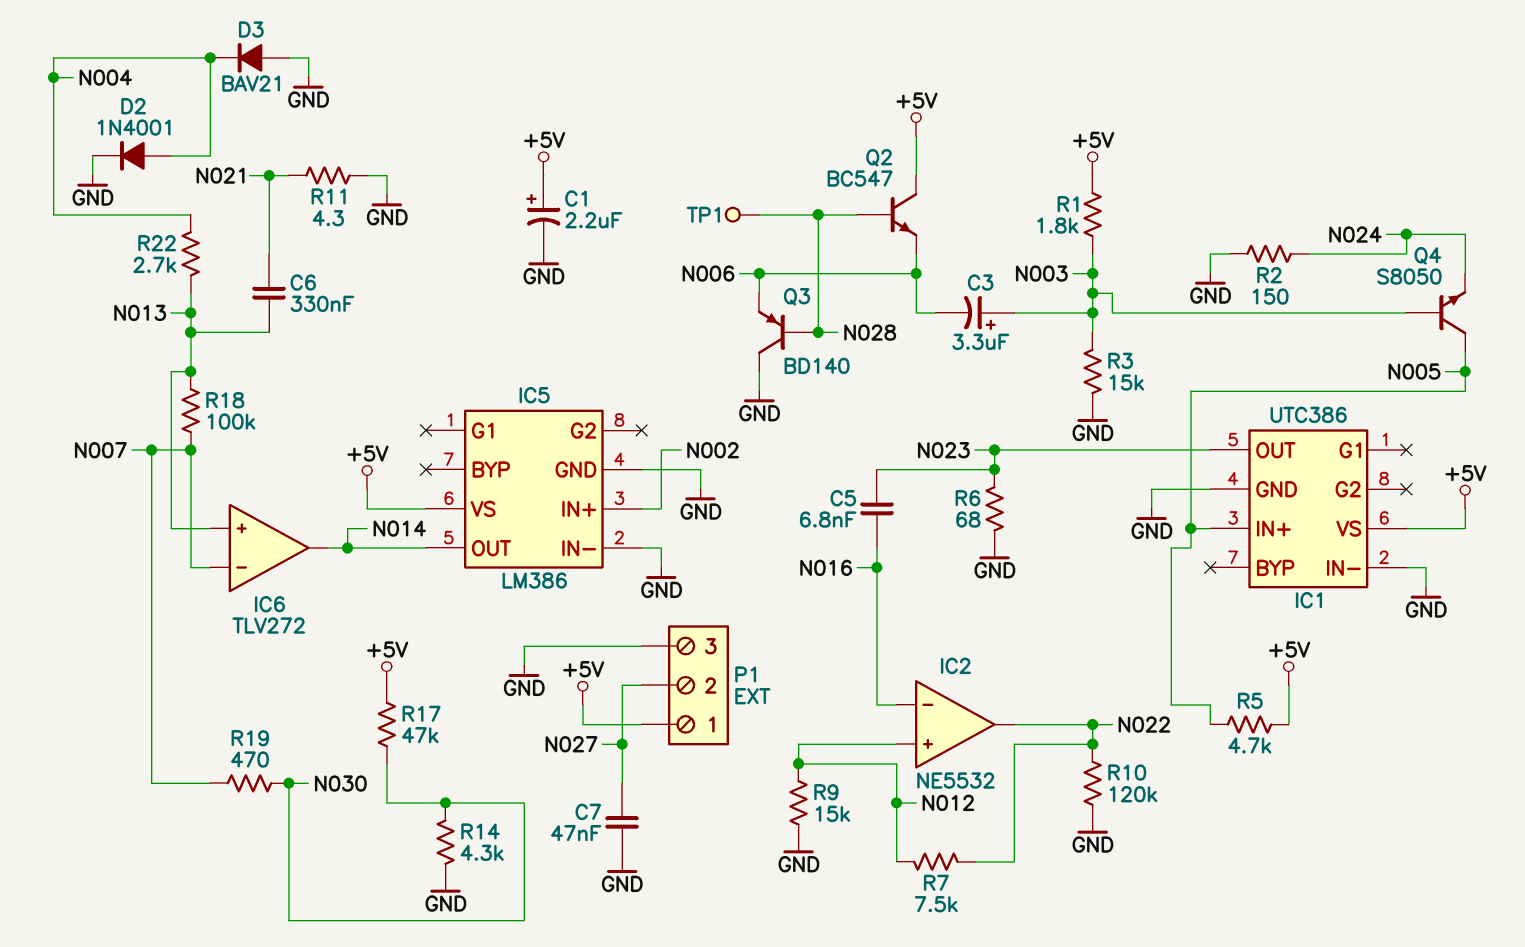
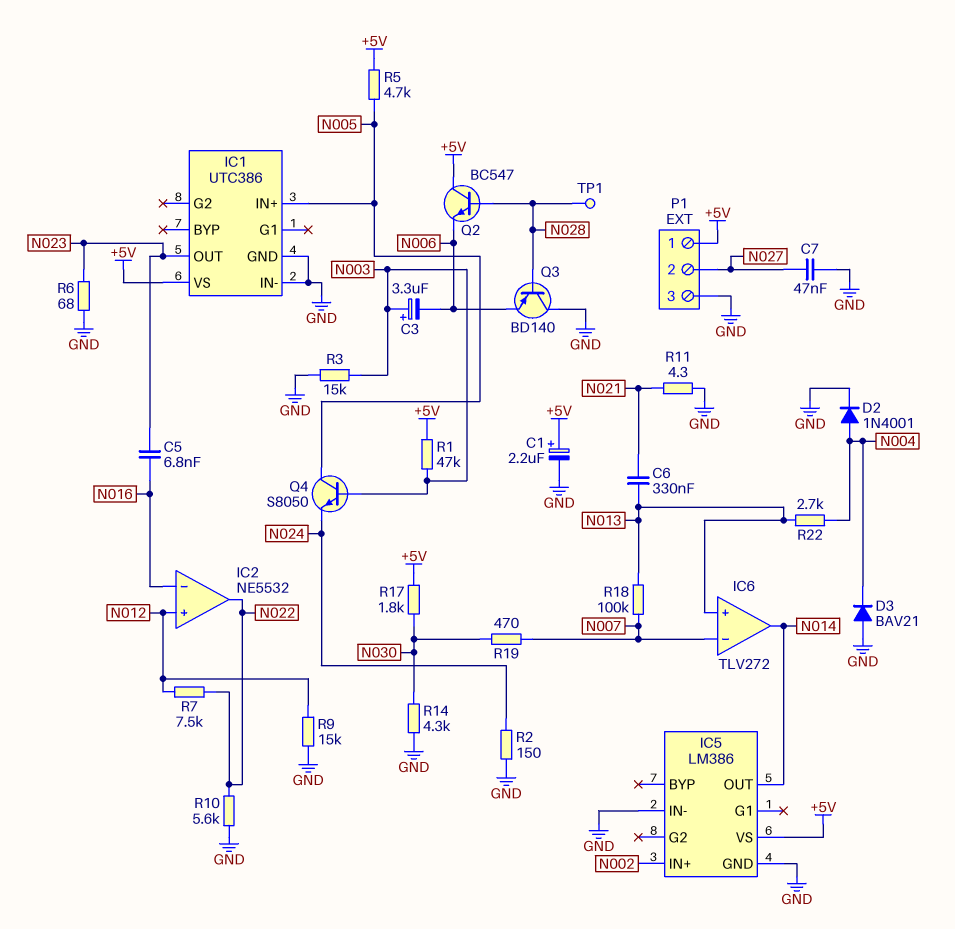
R1: 1.8k (+5V, N003) -> 47k (+5V, N003)
R10: 120k (GND, N022) -> 5.6k (GND, N022)
R17: 47k (+5V, N030) -> 1.8k (+5V, N030)

